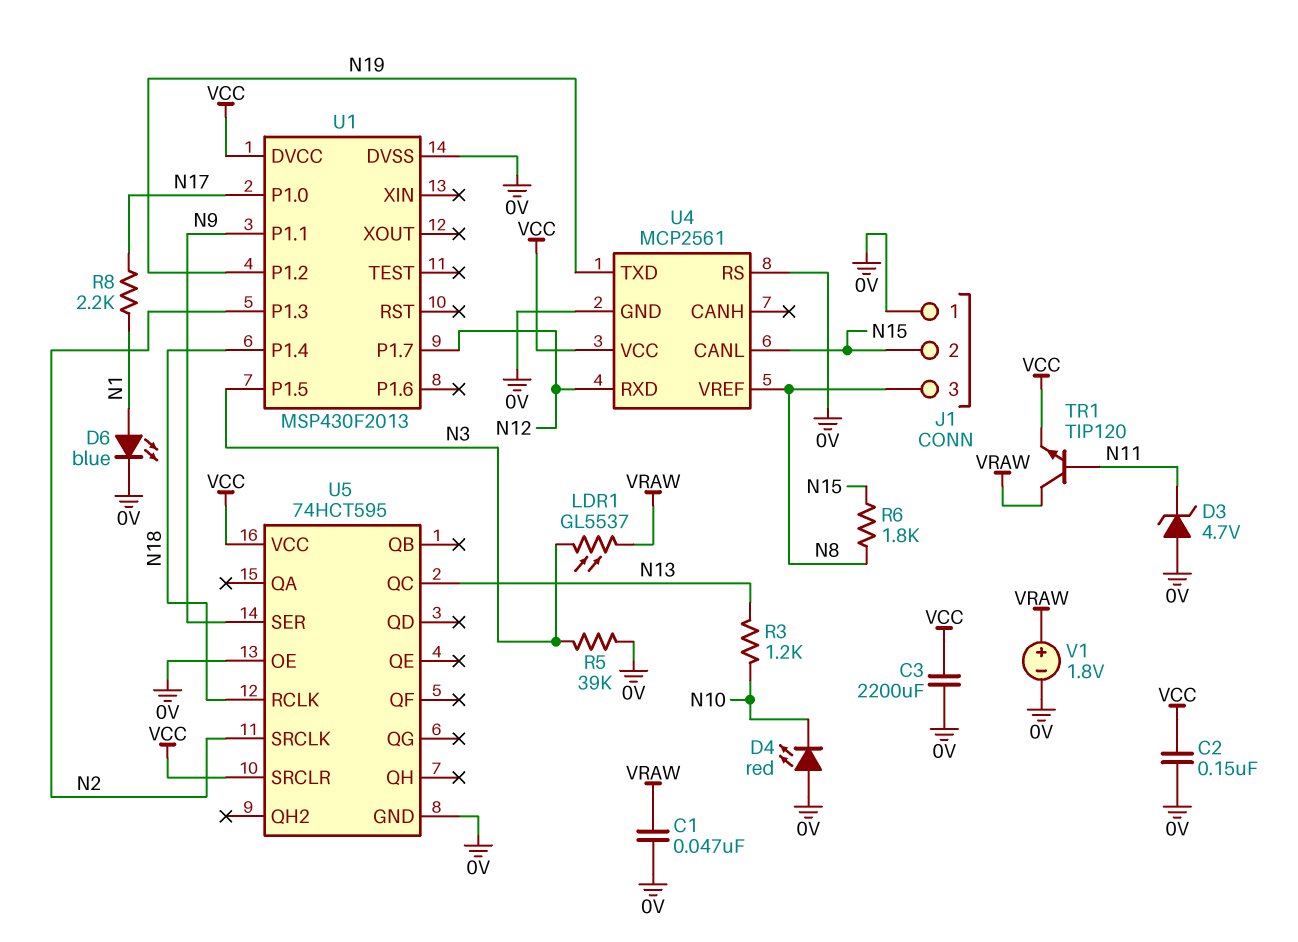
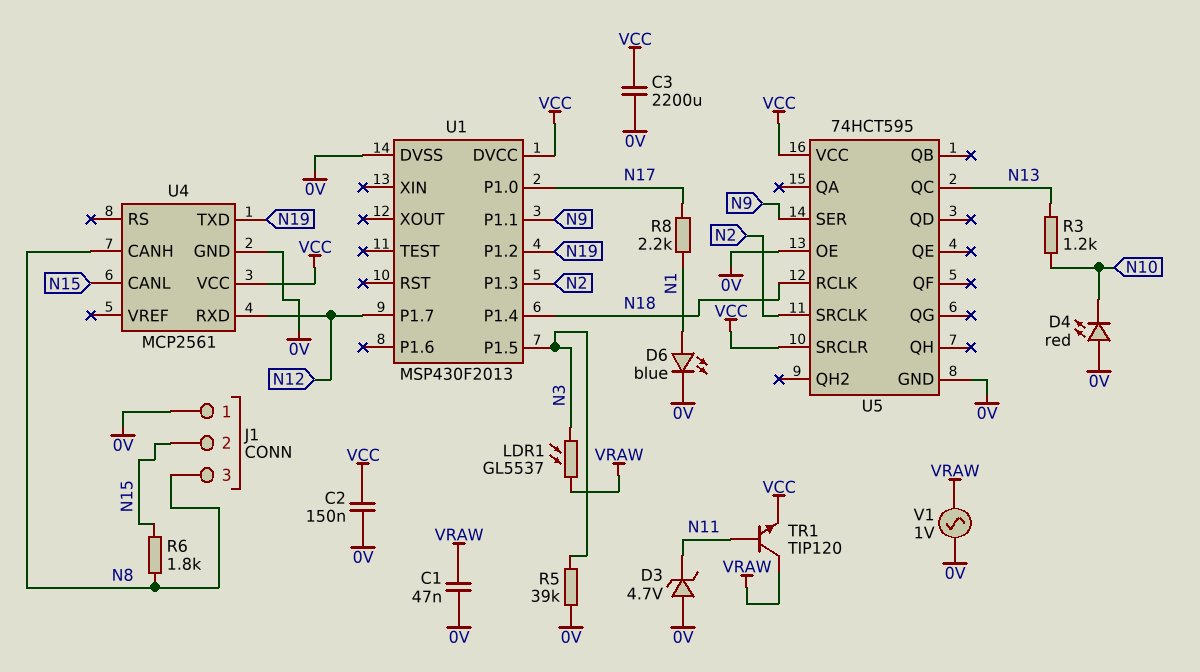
U4 pin CANH: none -> N8
U4 pin RS: 0V -> none
U4 pin VREF: N8 -> none
V1: 1.8V (plus VRAW, minus 0V) -> AC 1V (0V, VRAW)

